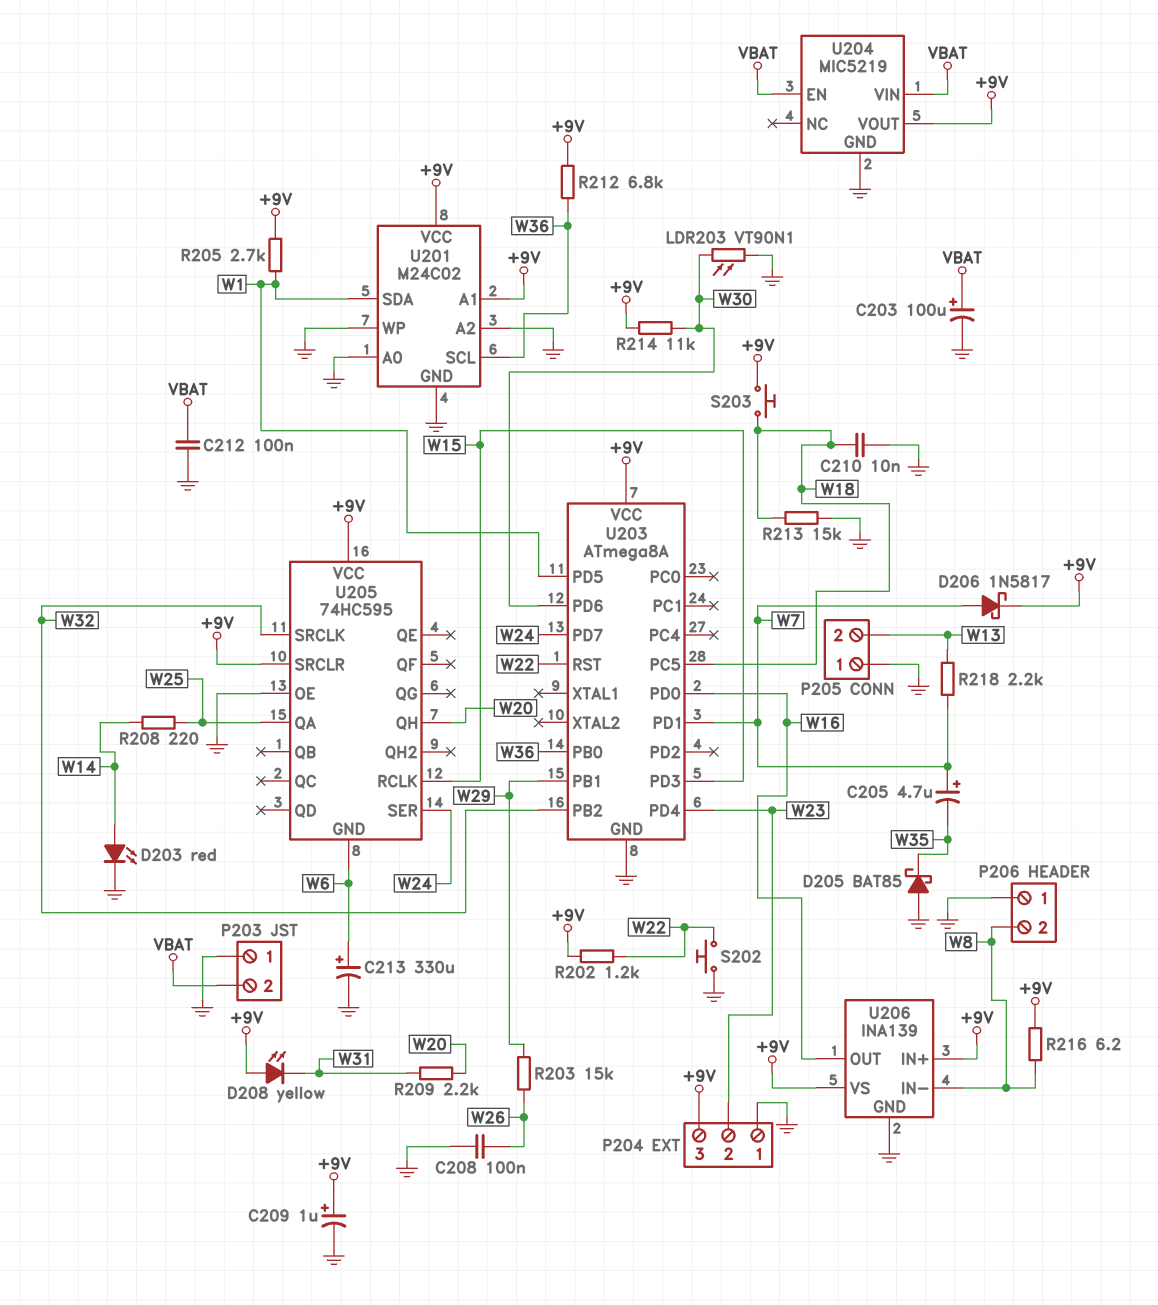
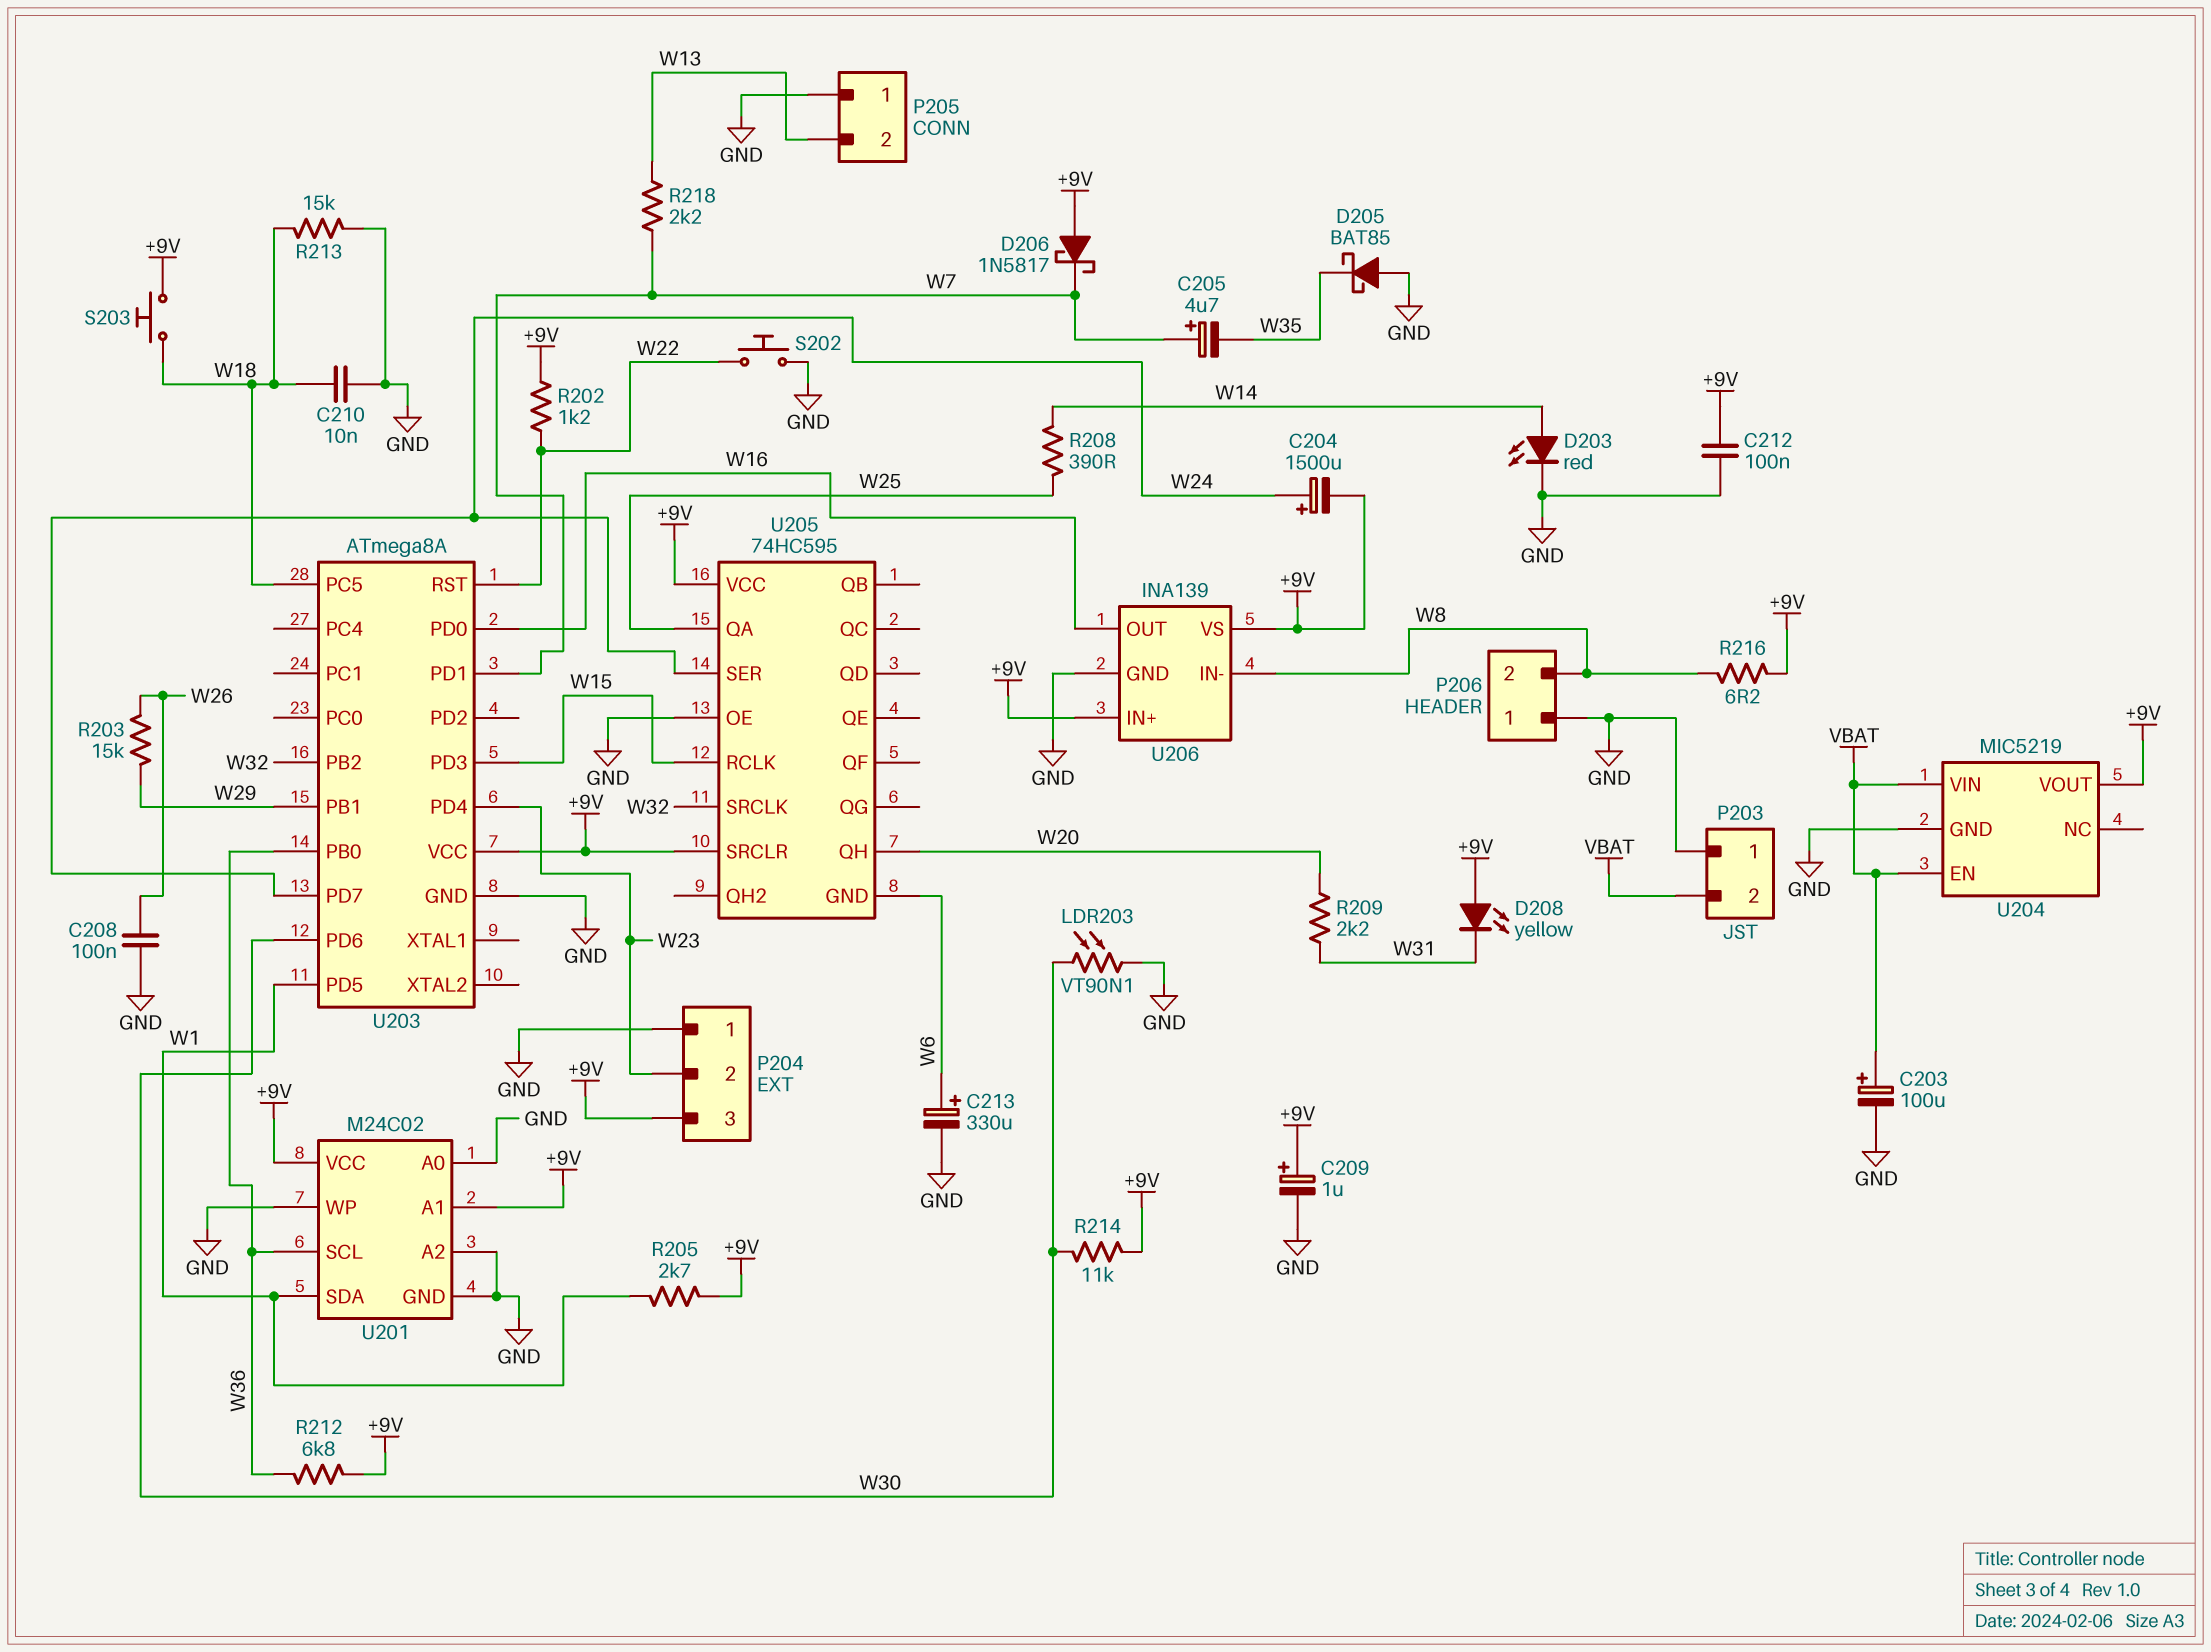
C204: none -> 1500uF (plus W24, minus +9V)
C212: 100nF (GND, VBAT) -> 100nF (+9V, GND)
D206: schottky 1N5817 (A W7, K +9V) -> schottky 1N5817 (A +9V, K W7)
R208: 220 (W14, W25) -> 390 (W14, W25)

